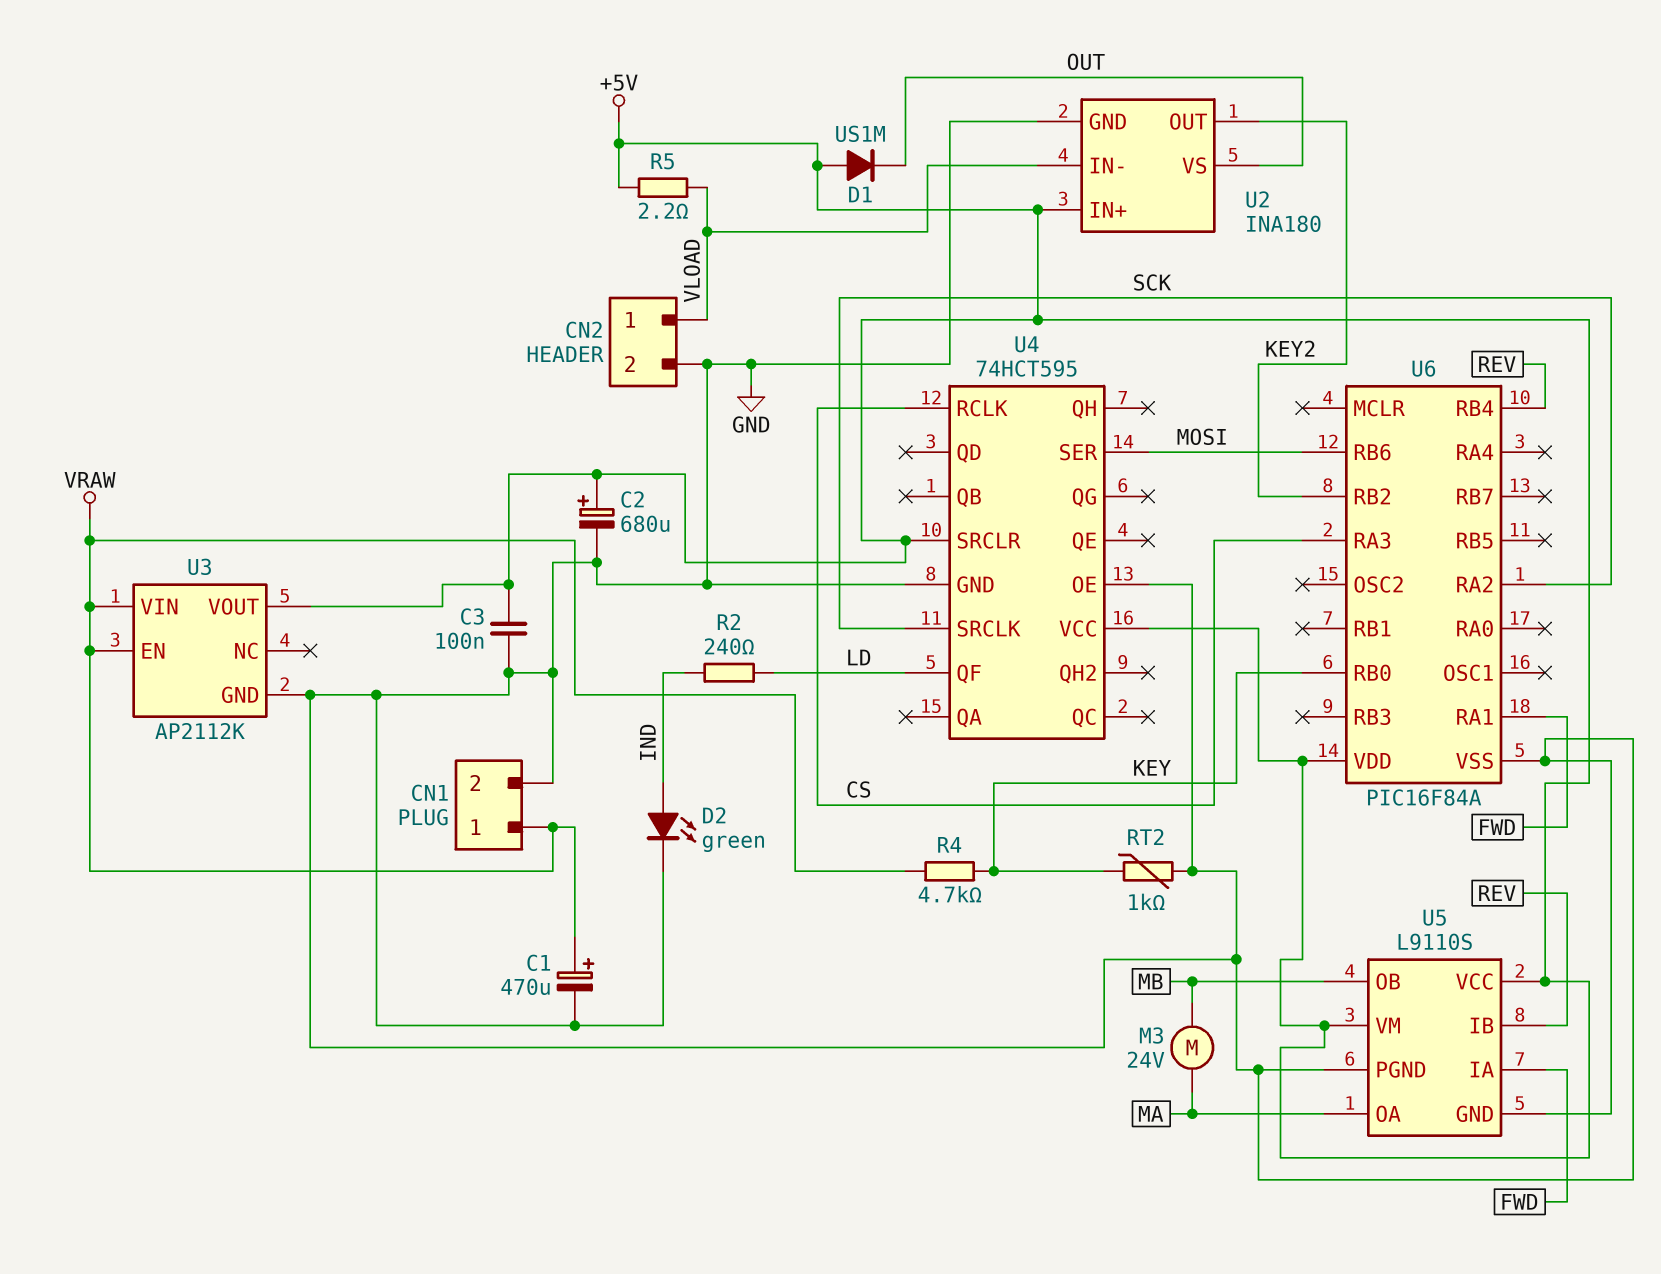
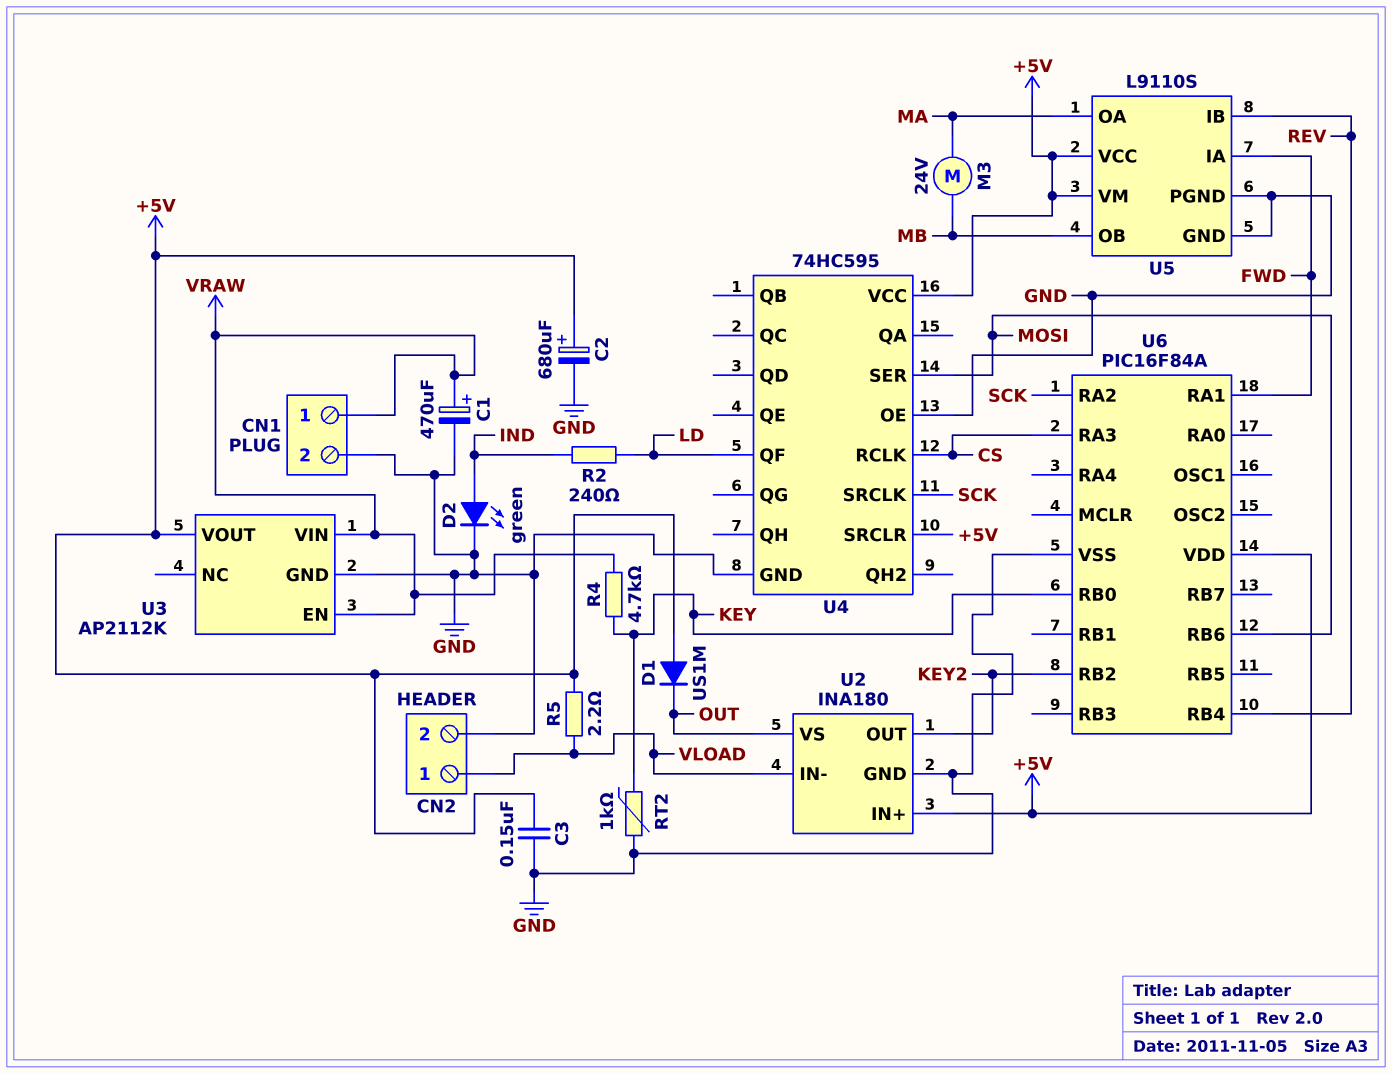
C3: 100nF (+5V, GND) -> 150nF (+5V, GND)
U4: 74HCT595 -> 74HC595

